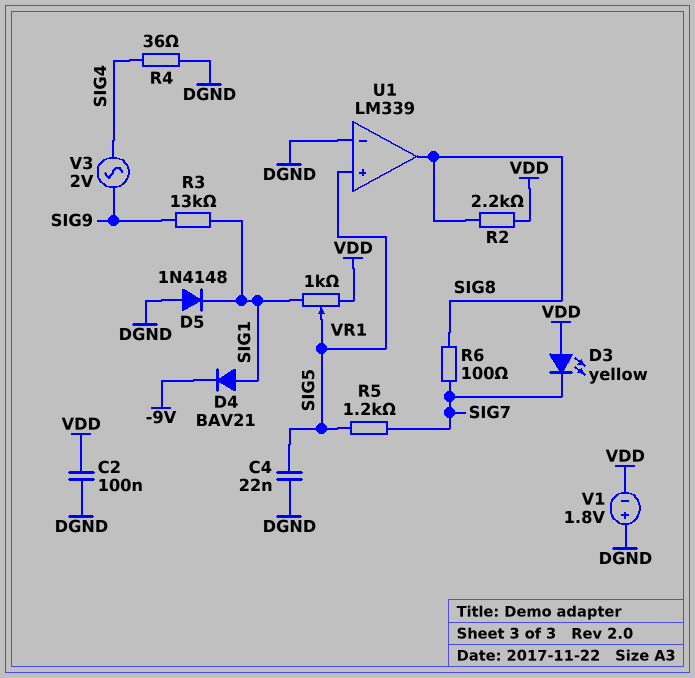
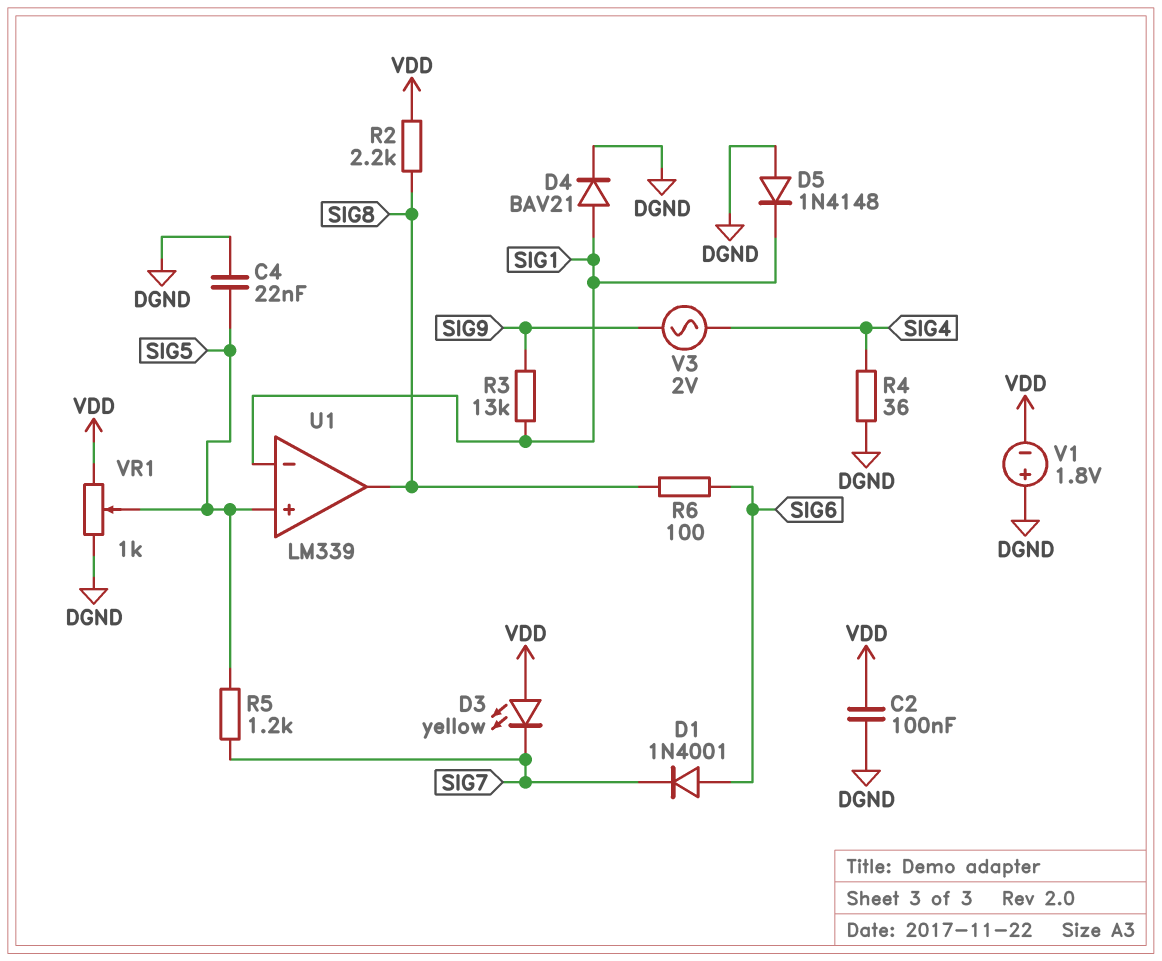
D1: none -> diode 1N4001 (A SIG6, K SIG7)
D4: diode BAV21 (A SIG1, K -9V) -> diode BAV21 (A SIG1, K DGND)
R6: 100 (SIG7, SIG8) -> 100 (SIG6, SIG8)
U1 pin in-: DGND -> SIG1
VR1: 1k (SIG1, VDD, wiper SIG5) -> 1k (DGND, VDD, wiper SIG5)

